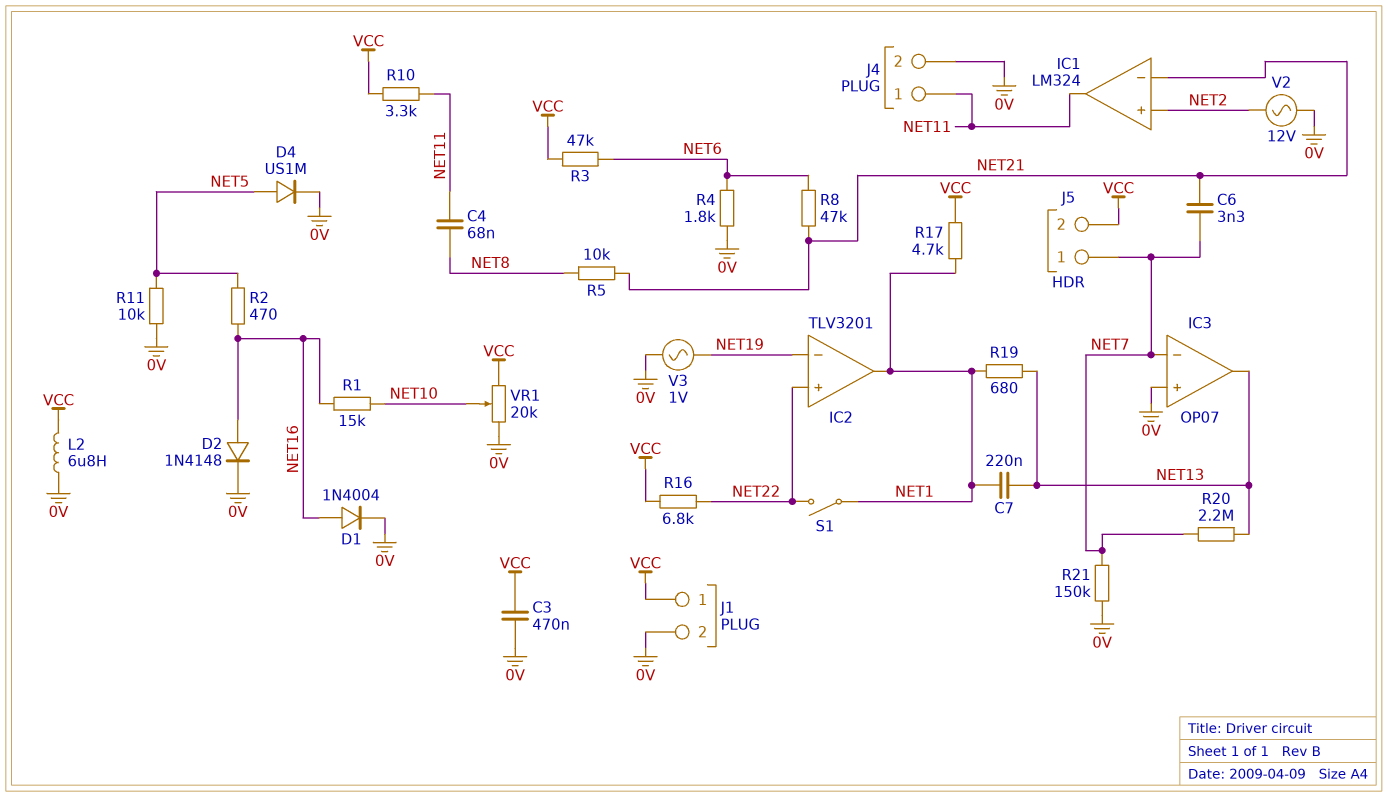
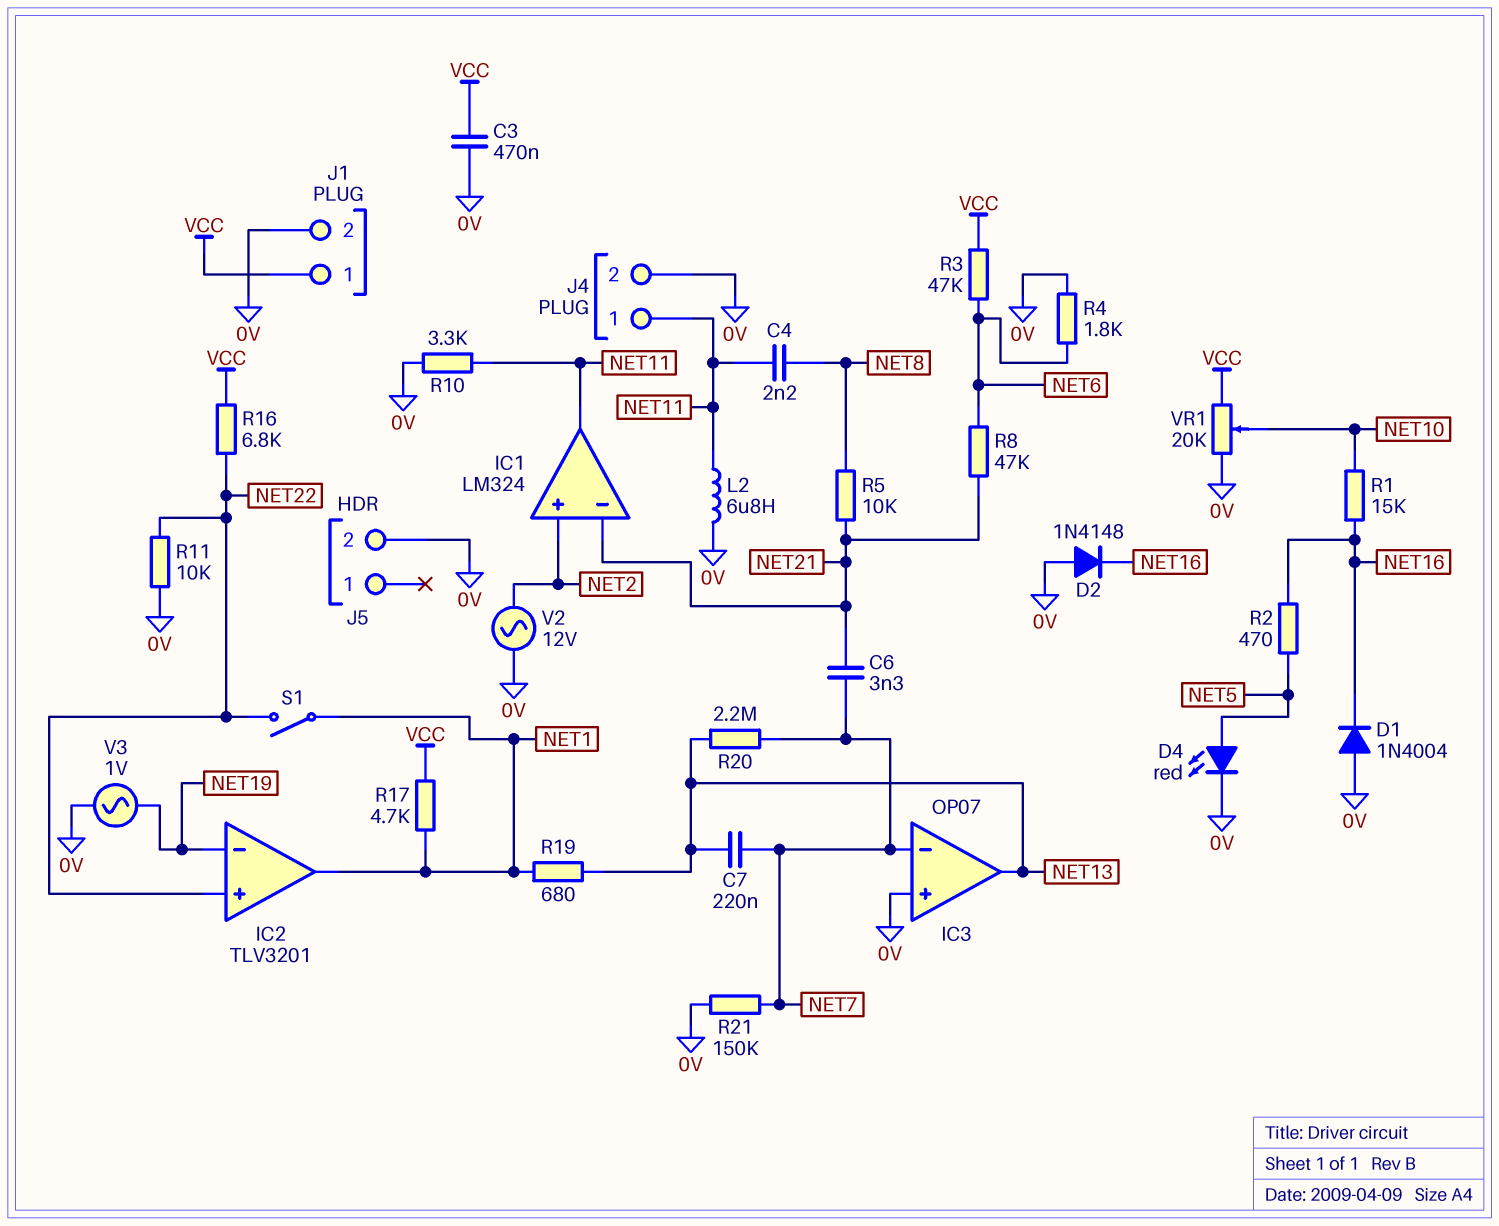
C4: 68nF (NET8, NET11) -> 2.2nF (NET8, NET11)
C7: 220nF (NET1, NET13) -> 220nF (NET7, NET13)
D1: diode 1N4004 (A NET16, K 0V) -> diode 1N4004 (A 0V, K NET16)
D2: diode 1N4148 (A NET16, K 0V) -> diode 1N4148 (A 0V, K NET16)
D4: diode US1M (A NET5, K 0V) -> LED red (A NET5, K 0V)
J5 pin 1: NET7 -> none
J5 pin 2: VCC -> 0V
L2: 6.8uH (0V, VCC) -> 6.8uH (0V, NET11)
R10: 3.3k (NET11, VCC) -> 3.3k (0V, NET11)
R11: 10k (0V, NET5) -> 10k (0V, NET22)

